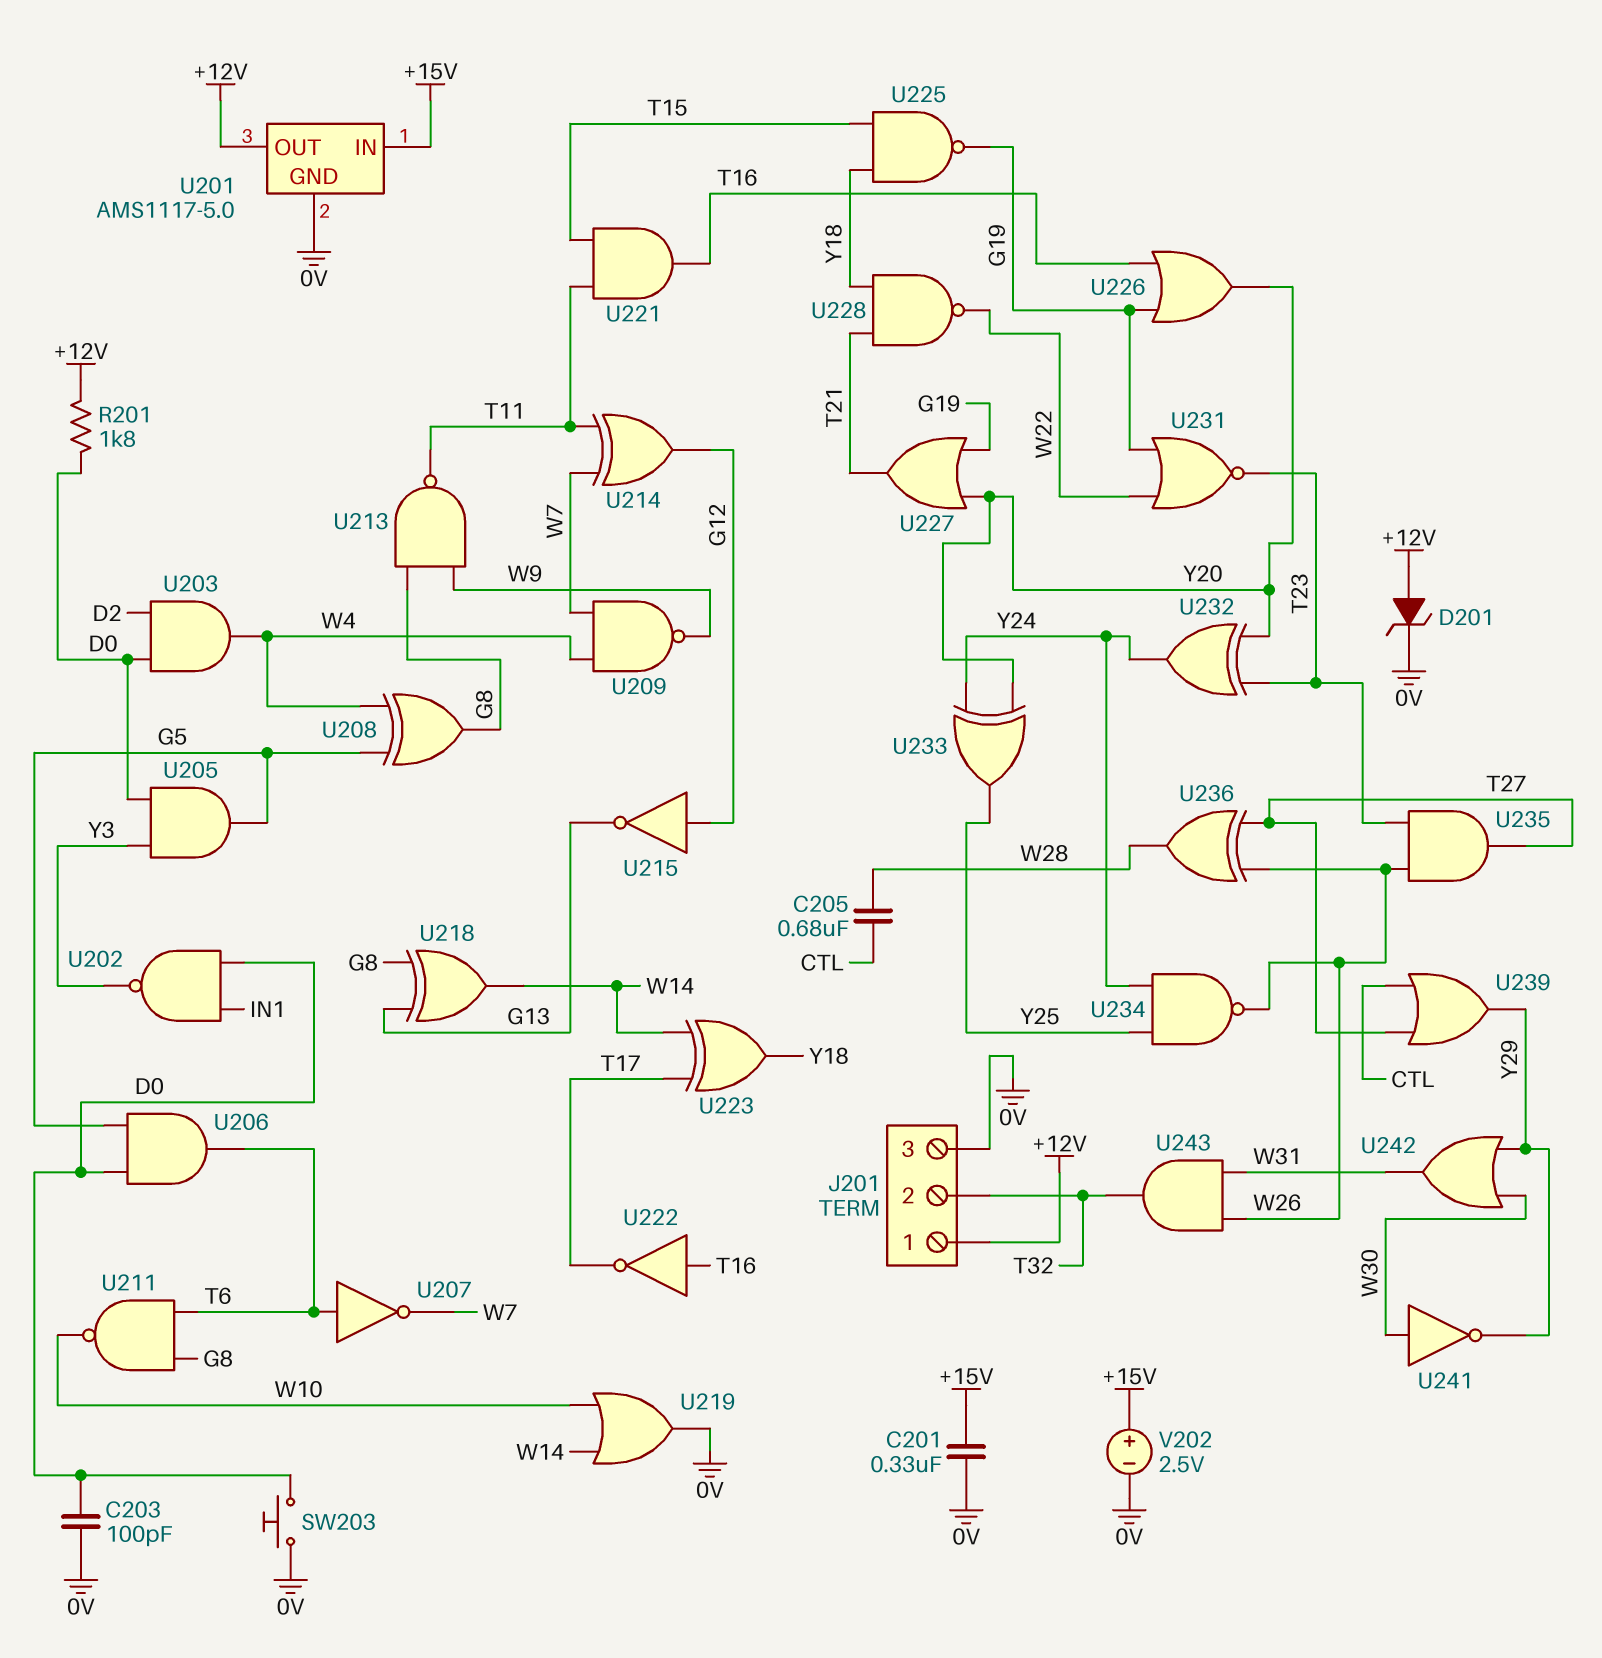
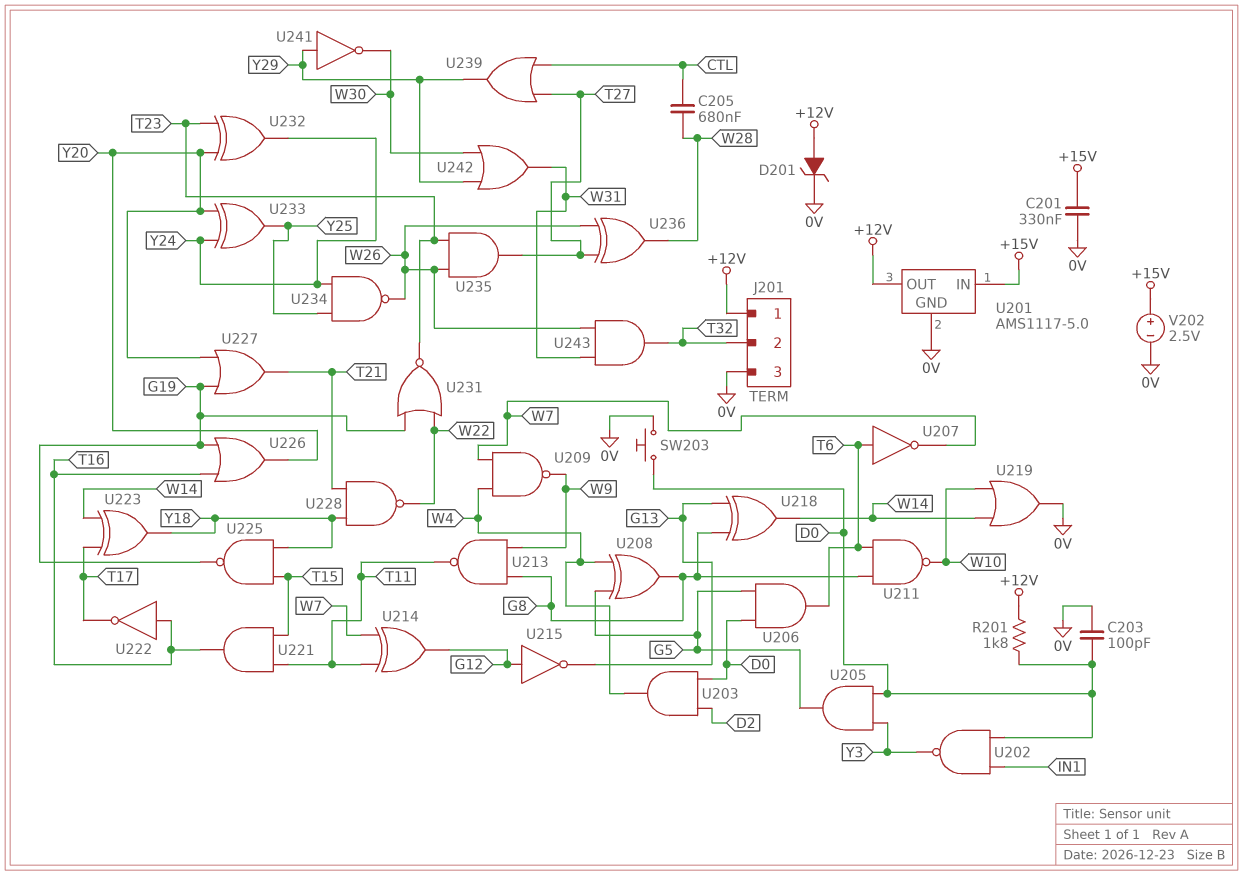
U241: NOT (in W30, out Y29) -> NOT (in Y29, out W30)

